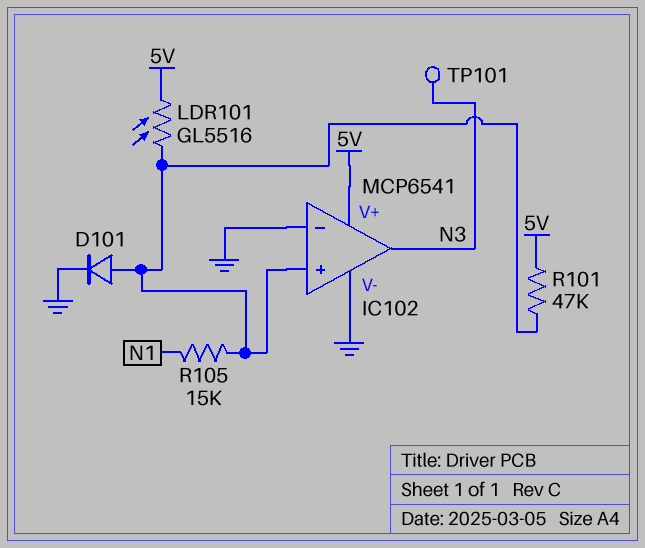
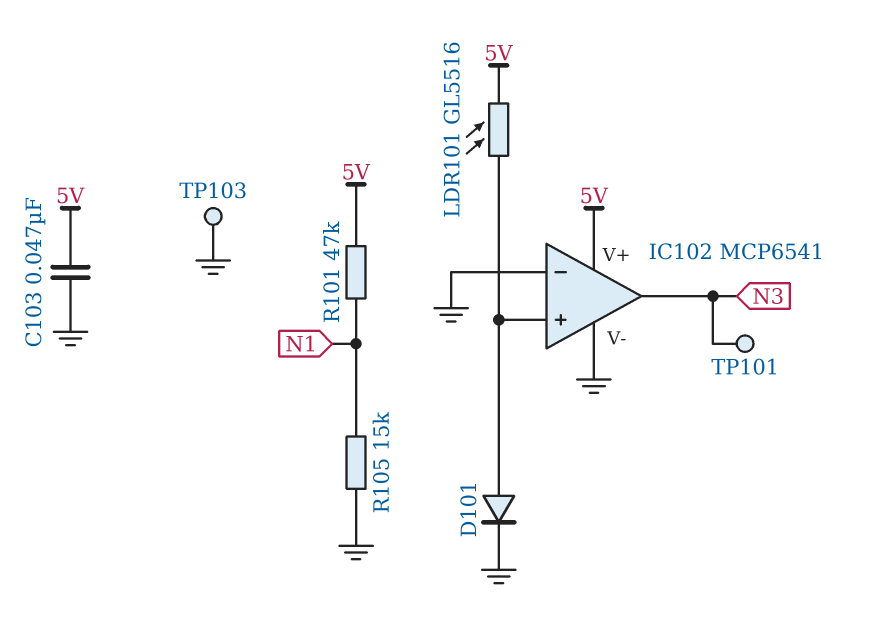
C103: none -> 47nF (5V, GND)
R101: 47k (5V, IC102/in+) -> 47k (5V, N1)
R105: 15k (IC102/in+, N1) -> 15k (GND, N1)
TP103: none -> test point (GND)

